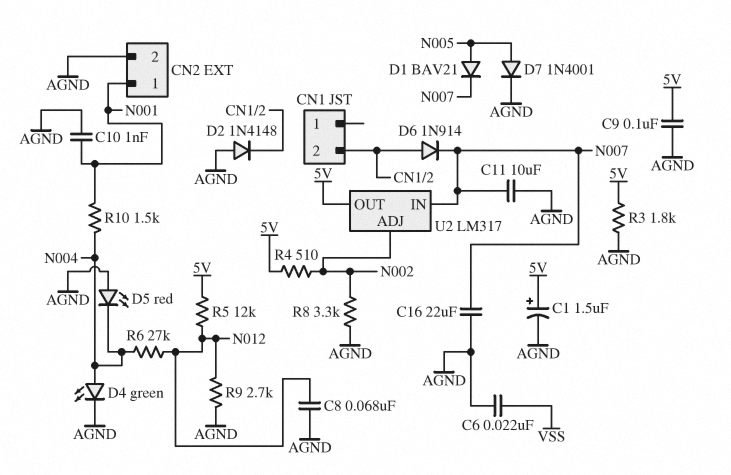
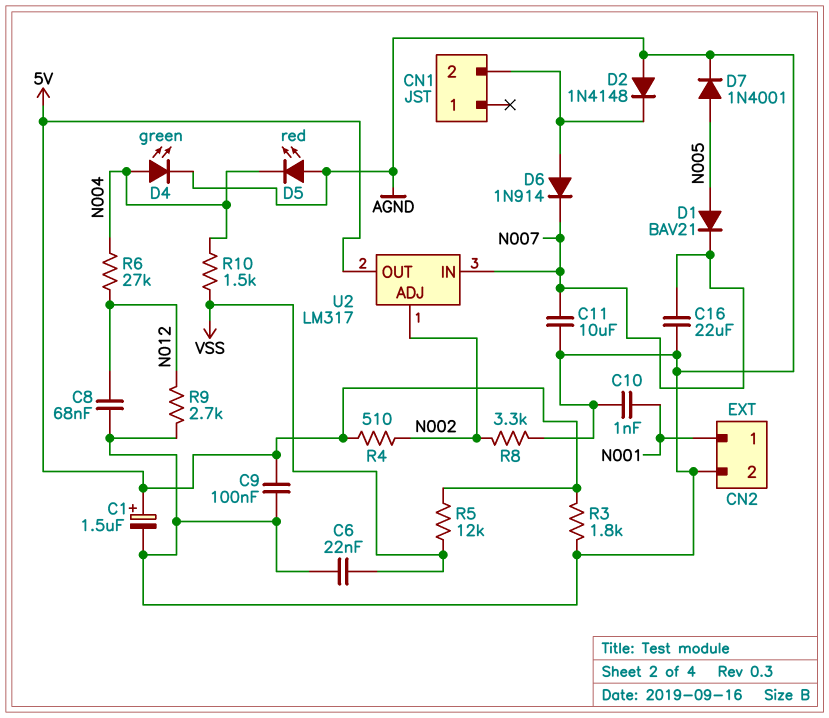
R5: 12k (5V, N012) -> 12k (5V, VSS)
R10: 1.5k (N001, N004) -> 1.5k (N004, VSS)

